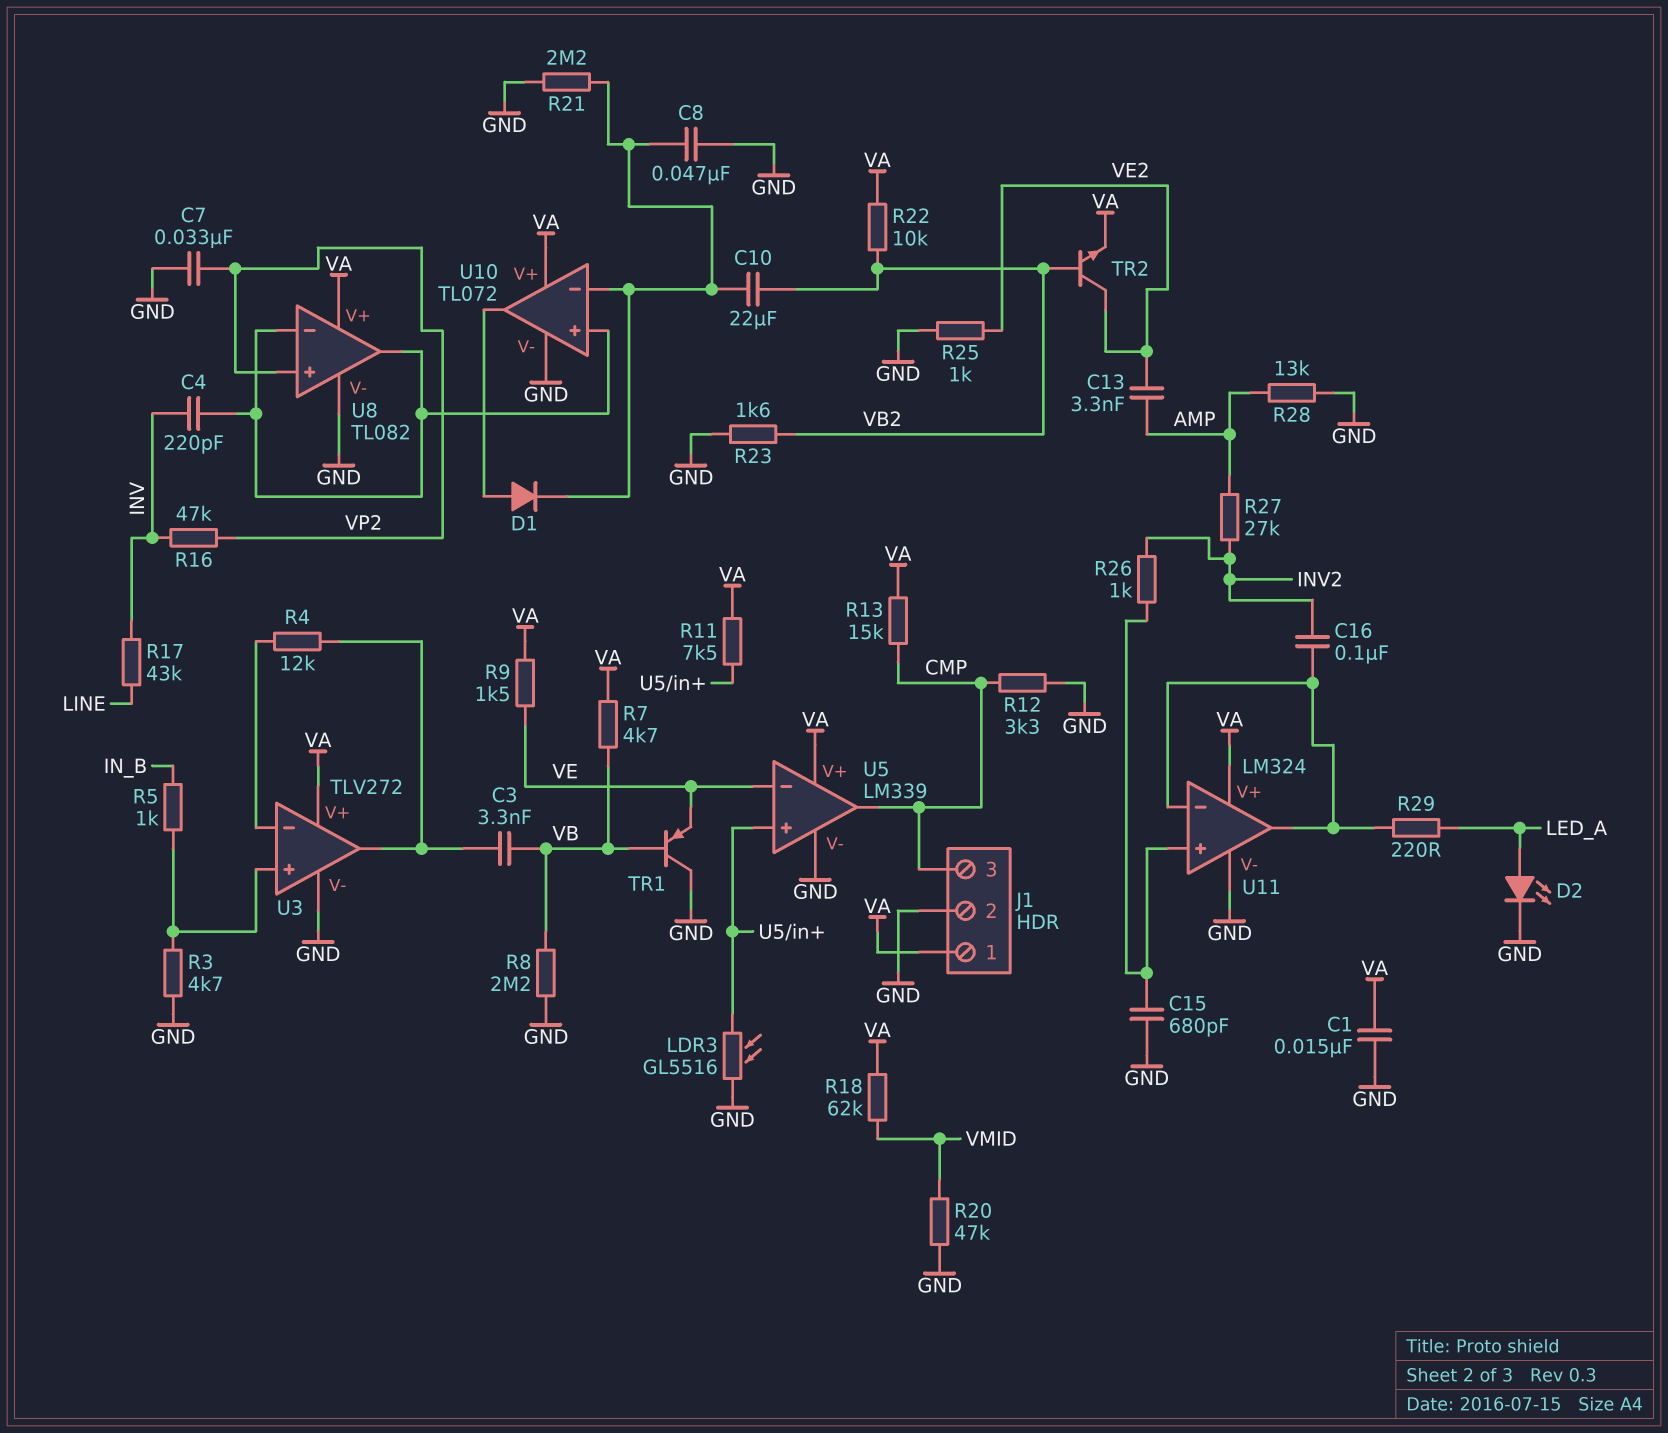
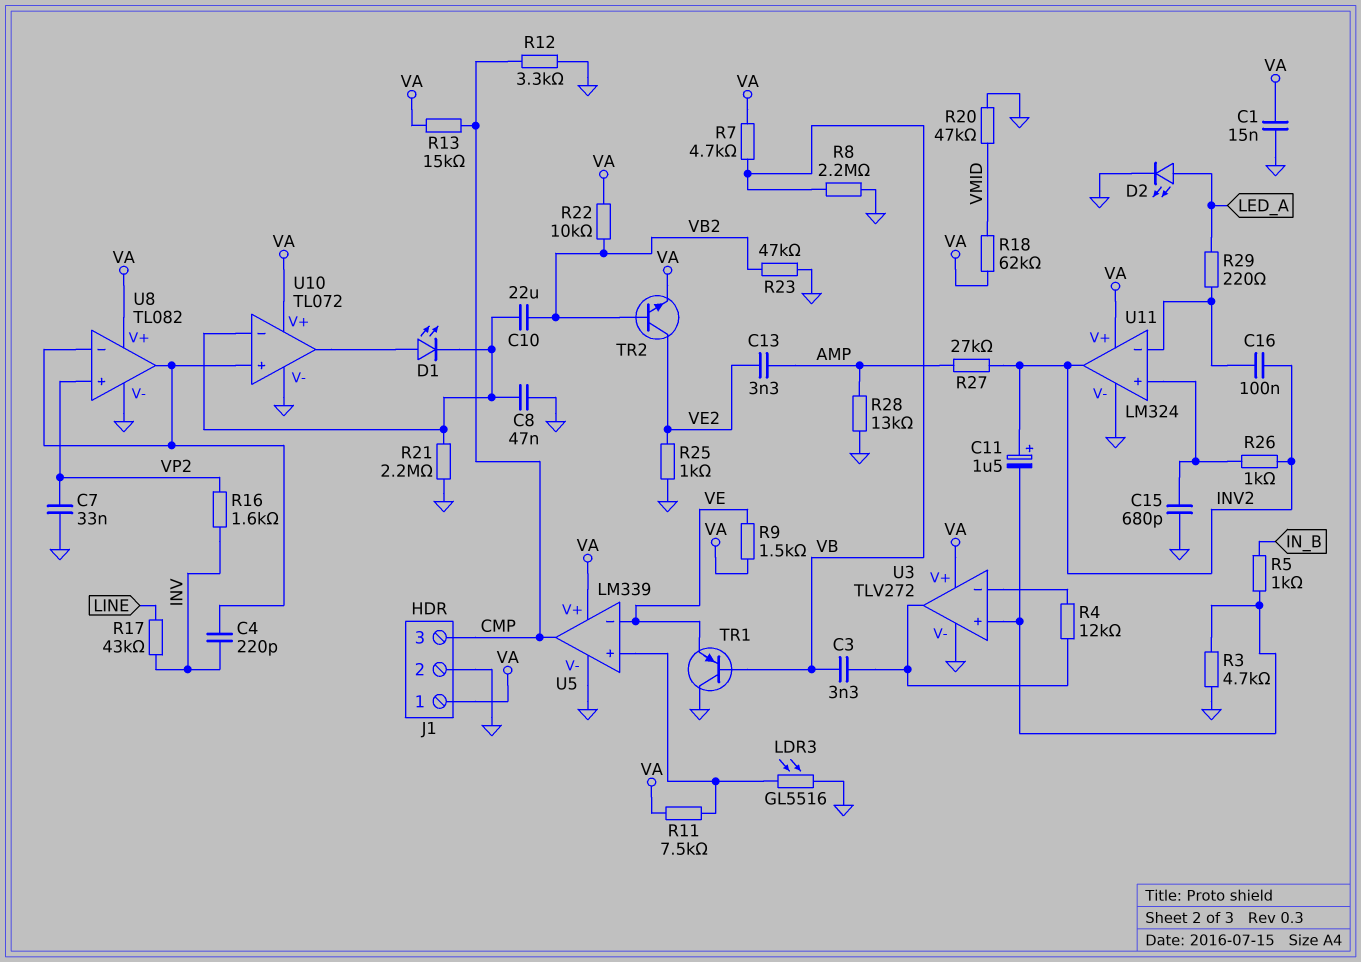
C11: none -> 1.5uF (plus INV2, minus U3/in+)
D1: diode (A U10/out, K U10/in-) -> LED (A U10/out, K U10/in-)
R16: 47k (INV, VP2) -> 1.6k (INV, VP2)
R23: 1.6k (GND, VB2) -> 47k (GND, VB2)
U11 pin out: U11/in- -> INV2

